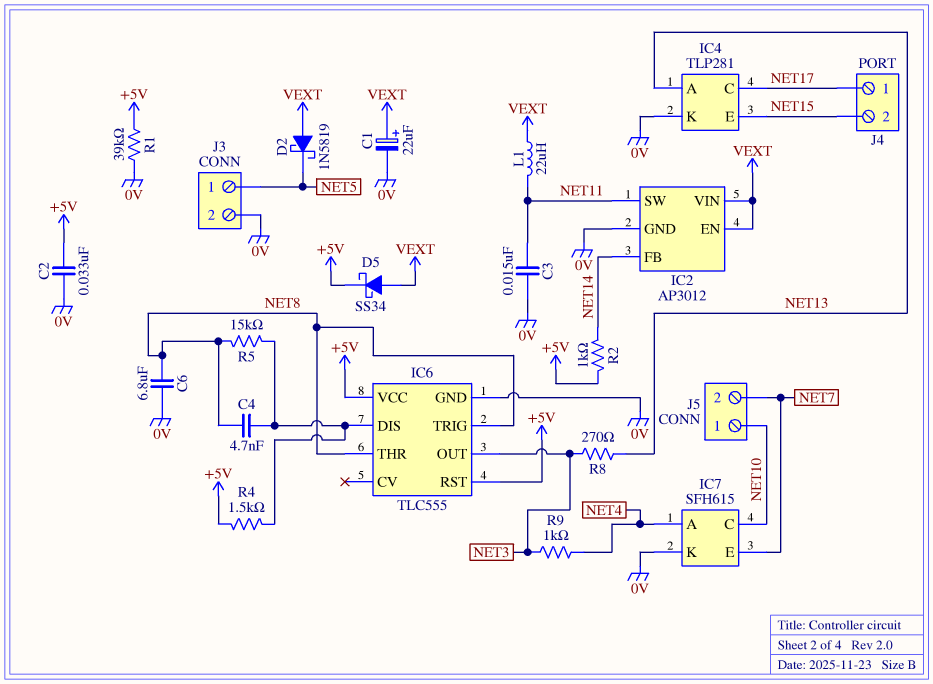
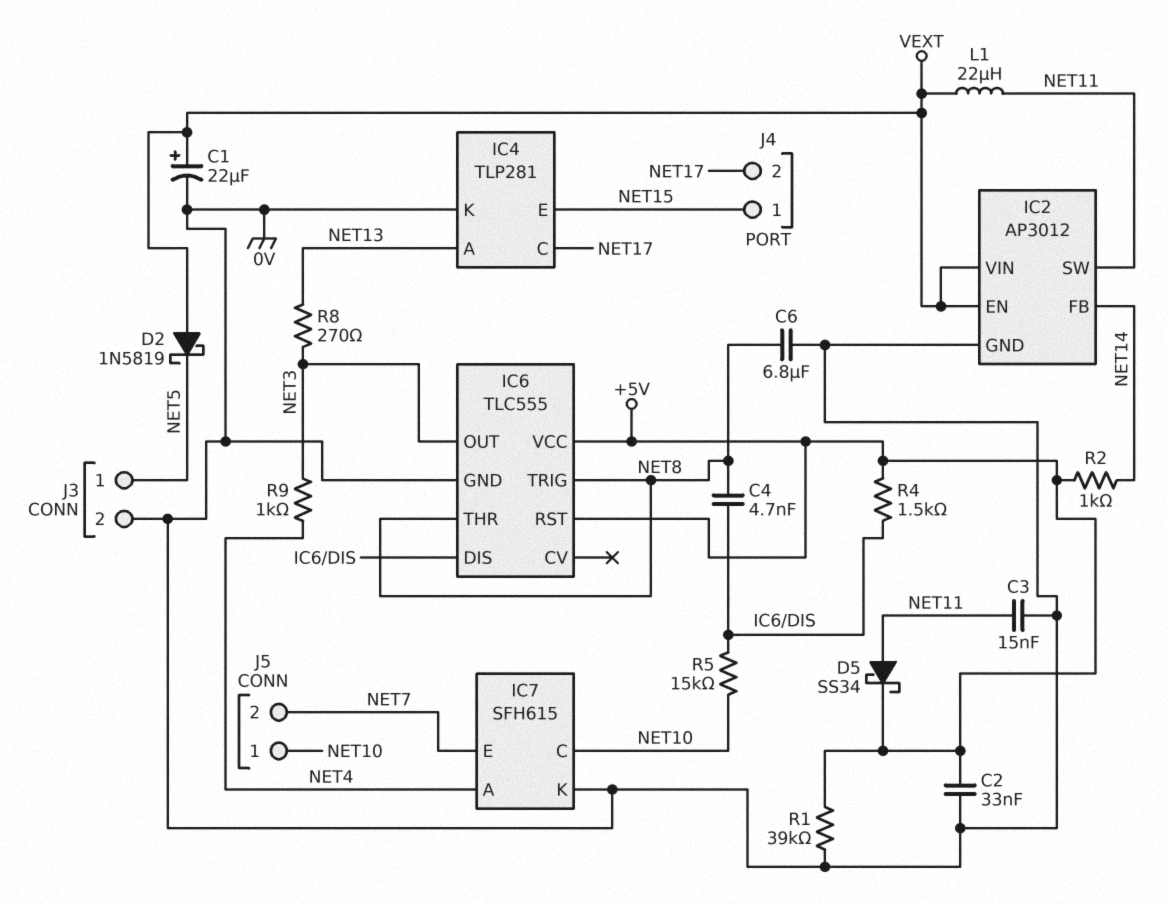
D5: schottky SS34 (A VEXT, K +5V) -> schottky SS34 (A NET11, K +5V)
J4 pin 1: NET17 -> NET15
J4 pin 2: NET15 -> NET17
R5: 15k (IC6/DIS, NET8) -> 15k (IC6/DIS, NET10)

